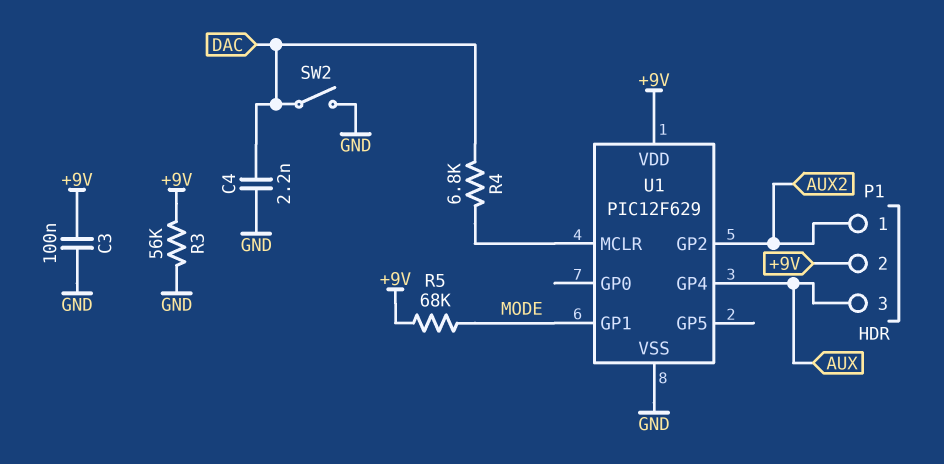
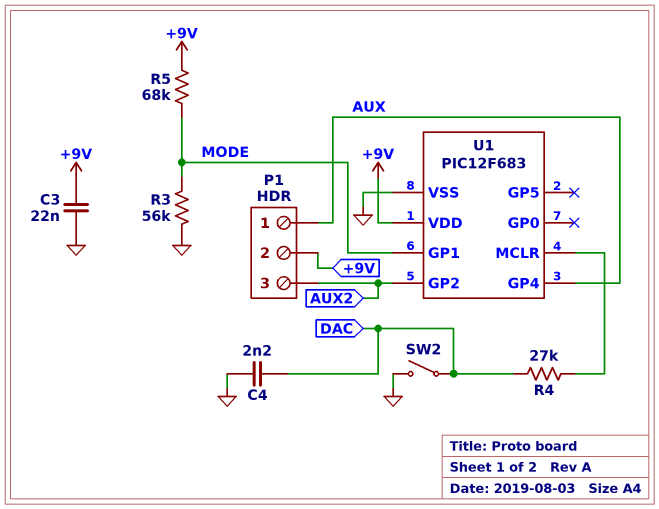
C3: 100nF (+9V, GND) -> 22nF (+9V, GND)
P1 pin 1: AUX2 -> AUX
P1 pin 3: AUX -> AUX2
R3: 56k (+9V, GND) -> 56k (GND, MODE)
R4: 6.8k (DAC, U1/MCLR) -> 27k (DAC, U1/MCLR)
U1: PIC12F629 -> PIC12F683

